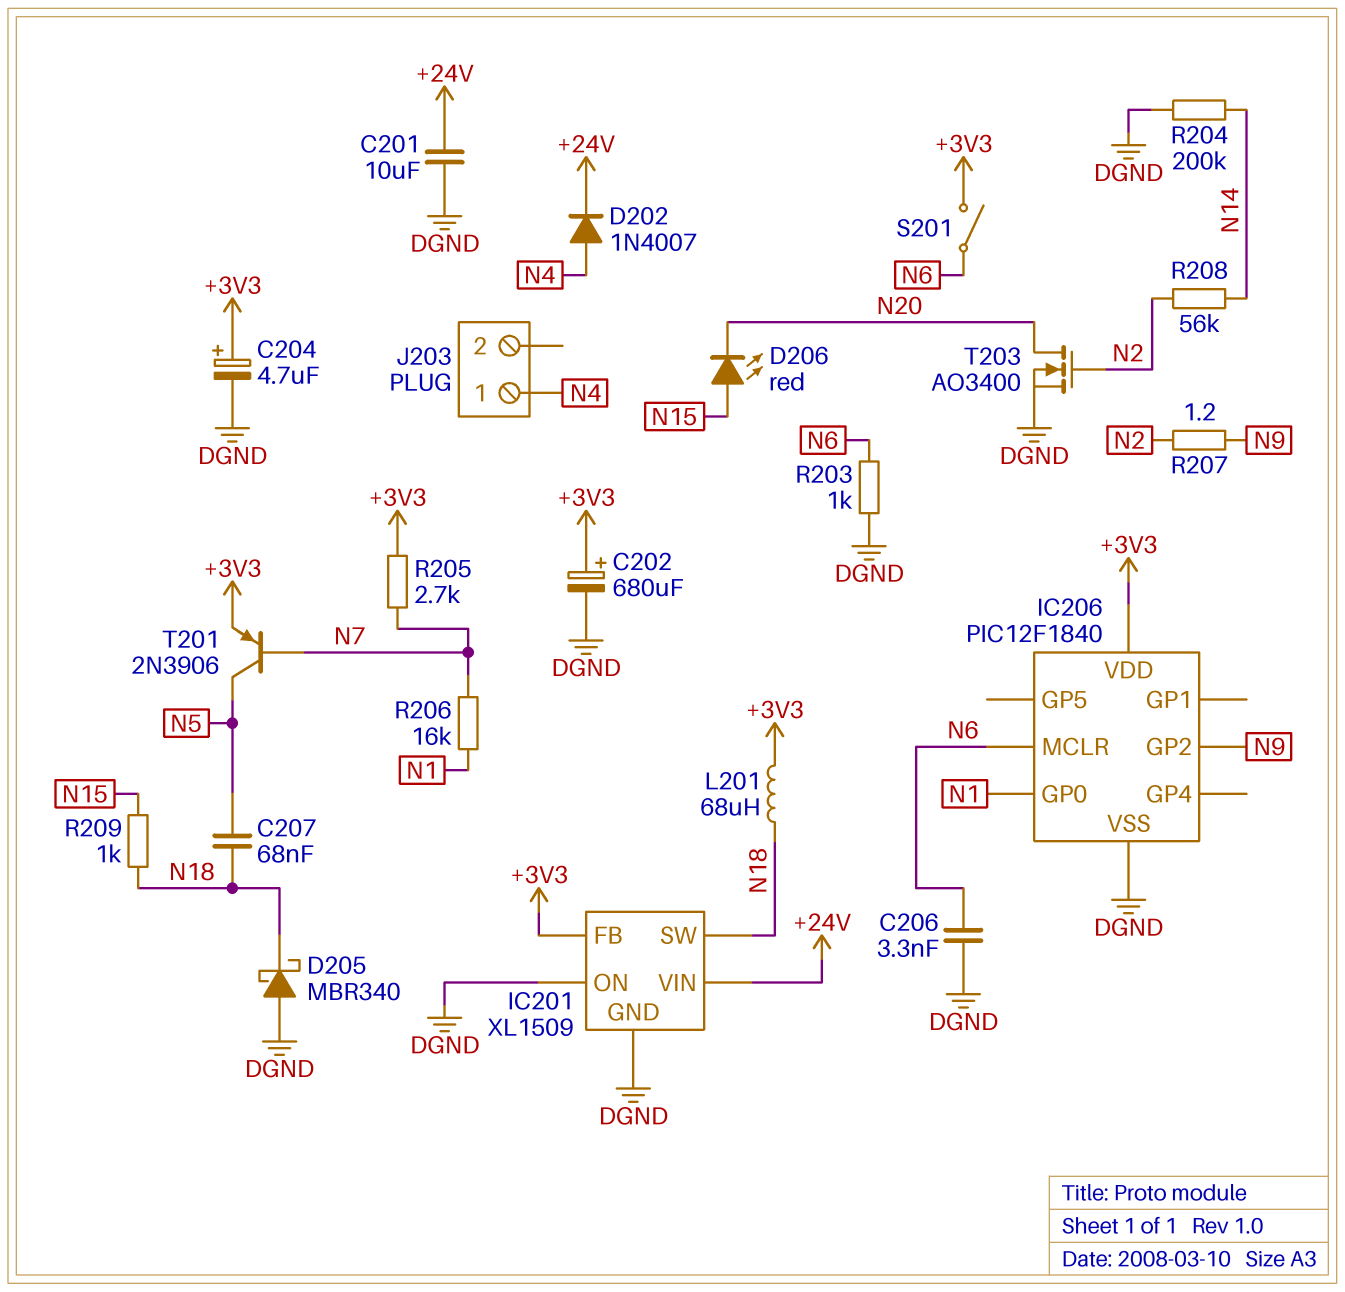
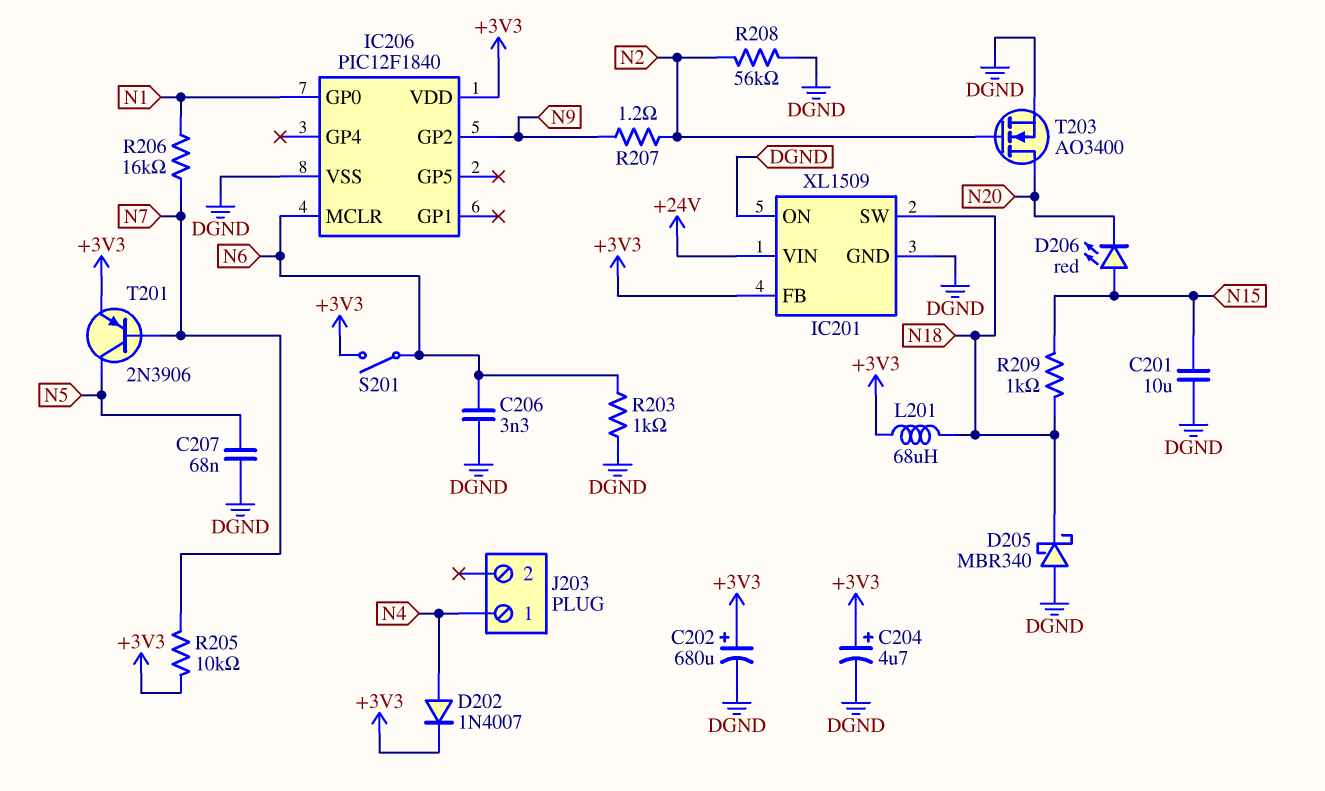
C201: 10uF (+24V, DGND) -> 10uF (DGND, N15)
C207: 68nF (N5, N18) -> 68nF (DGND, N5)
D202: diode 1N4007 (A N4, K +24V) -> diode 1N4007 (A N4, K +3V3)
R204: 200k (DGND, N14) -> none
R205: 2.7k (+3V3, N7) -> 10k (+3V3, N7)
R208: 56k (N2, N14) -> 56k (DGND, N2)

